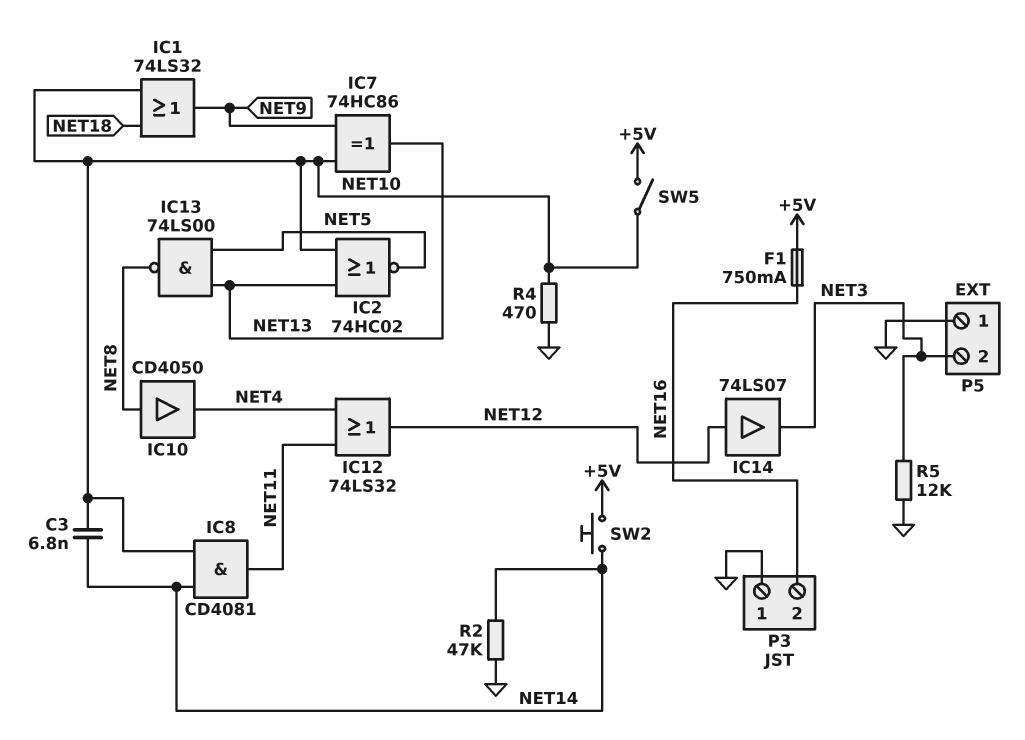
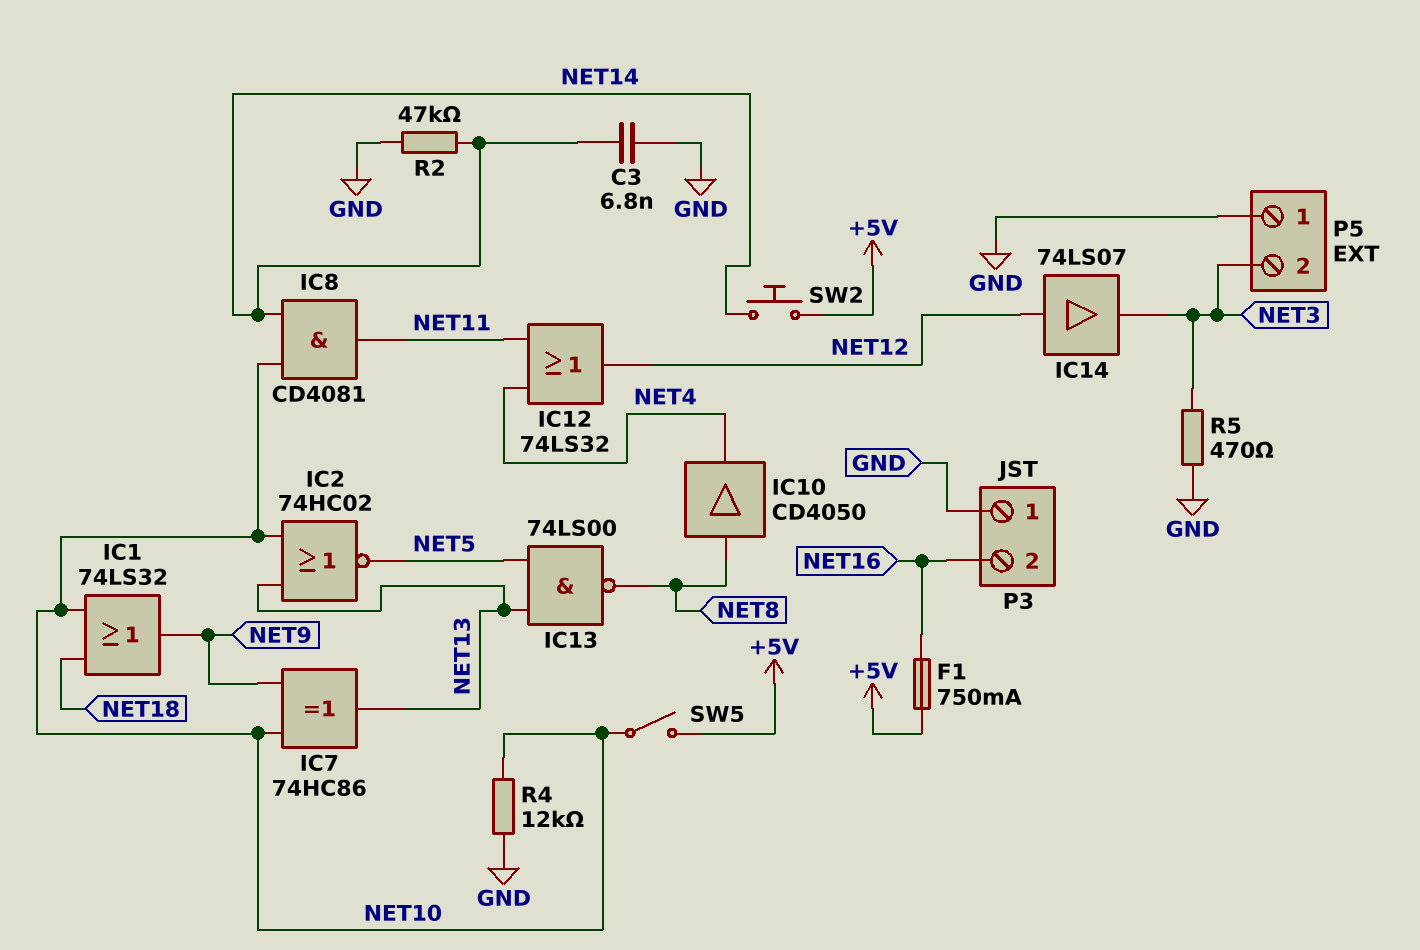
C3: 6.8nF (NET10, NET14) -> 6.8nF (GND, NET14)
R4: 470 (GND, NET10) -> 12k (GND, NET10)
R5: 12k (GND, NET3) -> 470 (GND, NET3)

